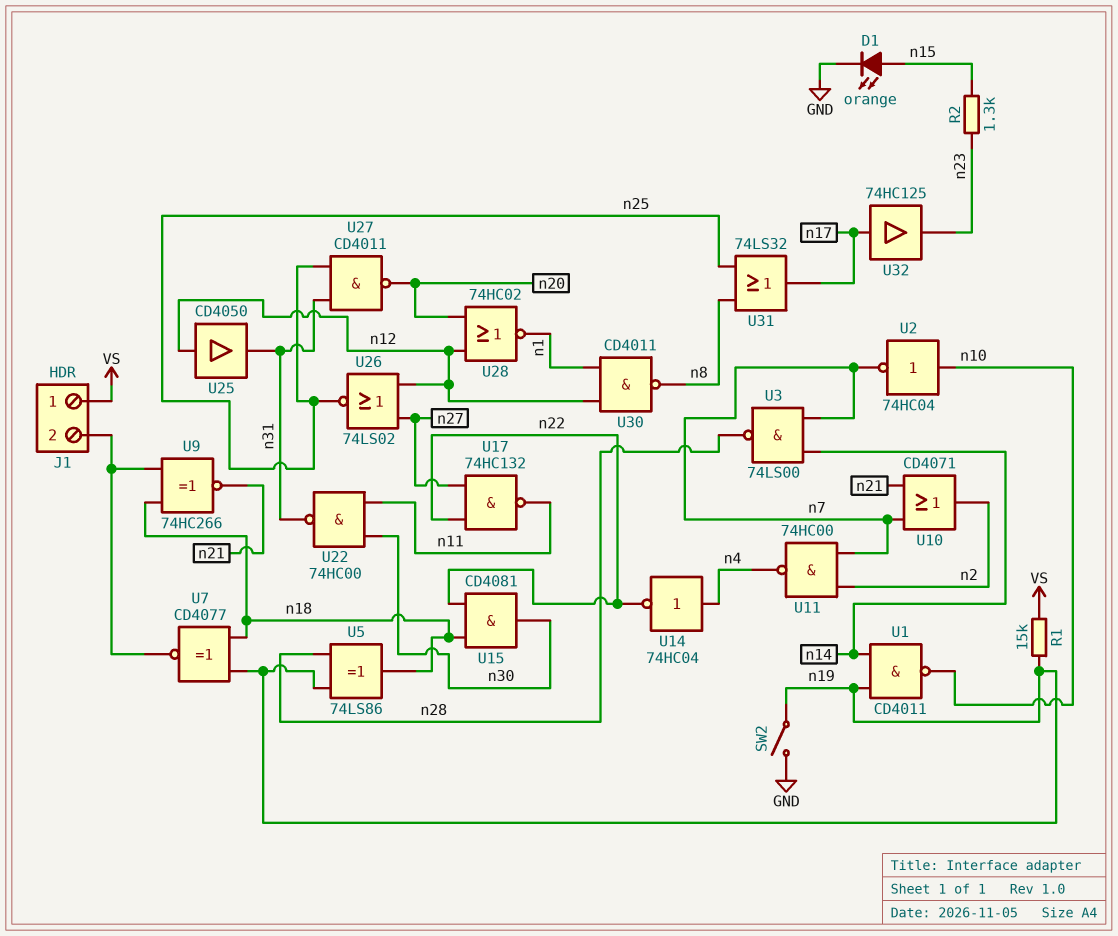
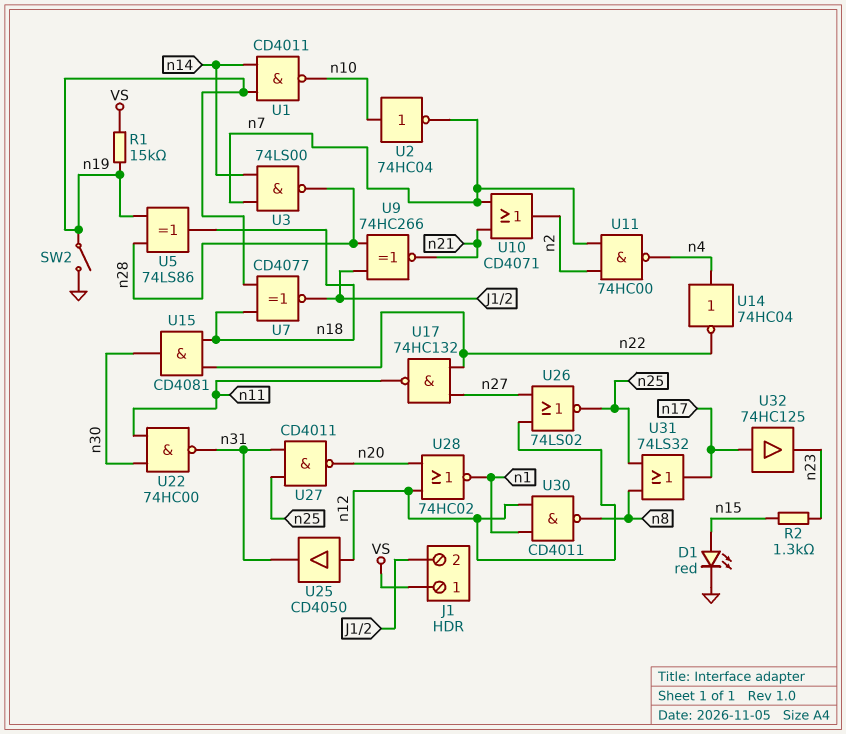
D1: LED orange (A n15, K GND) -> LED red (A n15, K GND)
U9: XNOR 74HC266 (in J1/2, in n18, out n21) -> XNOR 74HC266 (in J1/2, in n28, out n21)

